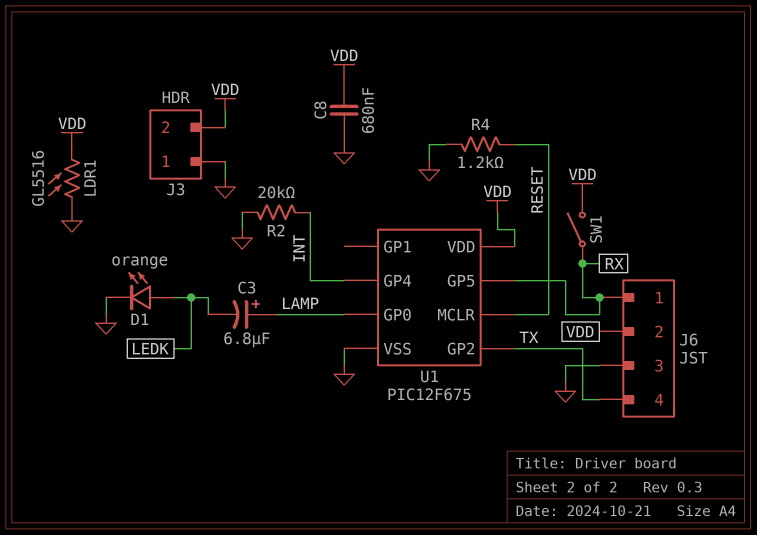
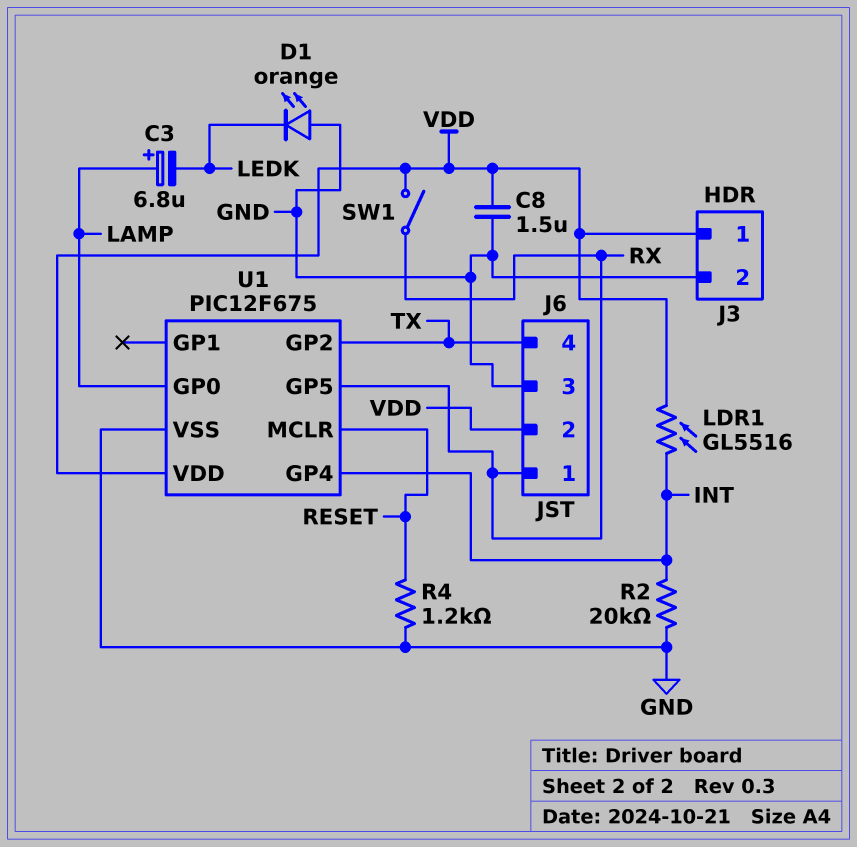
C8: 680nF (GND, VDD) -> 1.5uF (GND, VDD)
D1: LED orange (A LEDK, K GND) -> LED orange (A GND, K LEDK)
J3 pin 1: GND -> VDD
J3 pin 2: VDD -> GND
LDR1: GL5516 (GND, VDD) -> GL5516 (INT, VDD)

